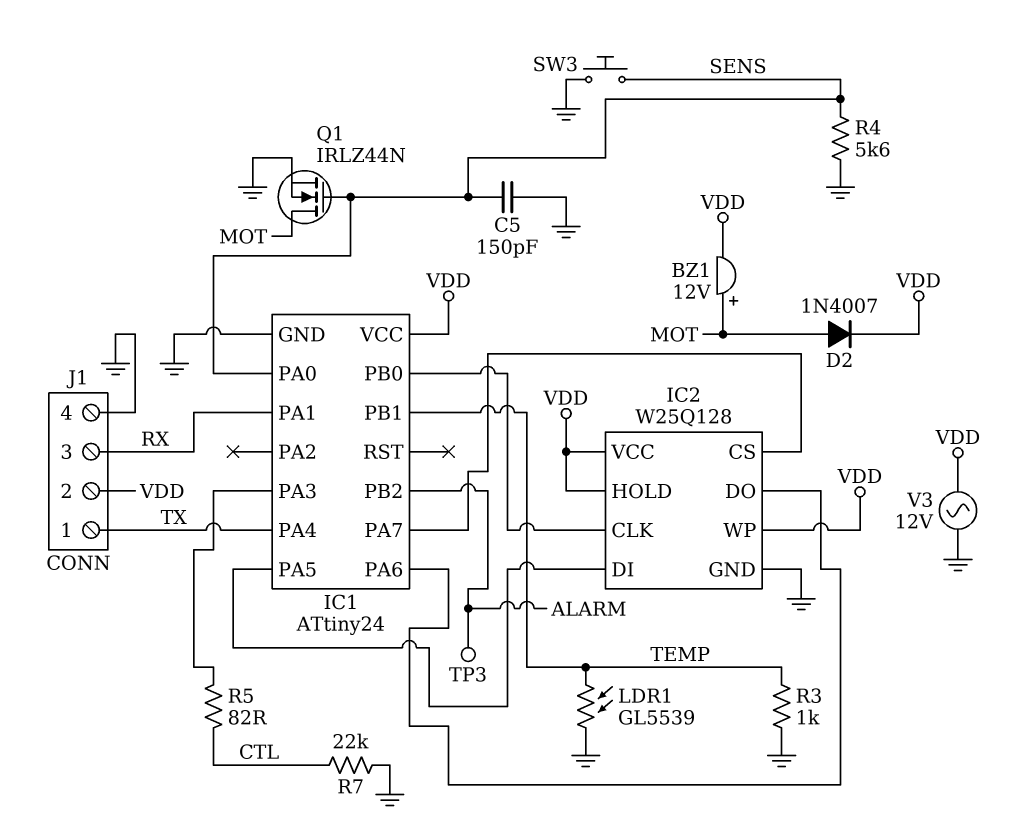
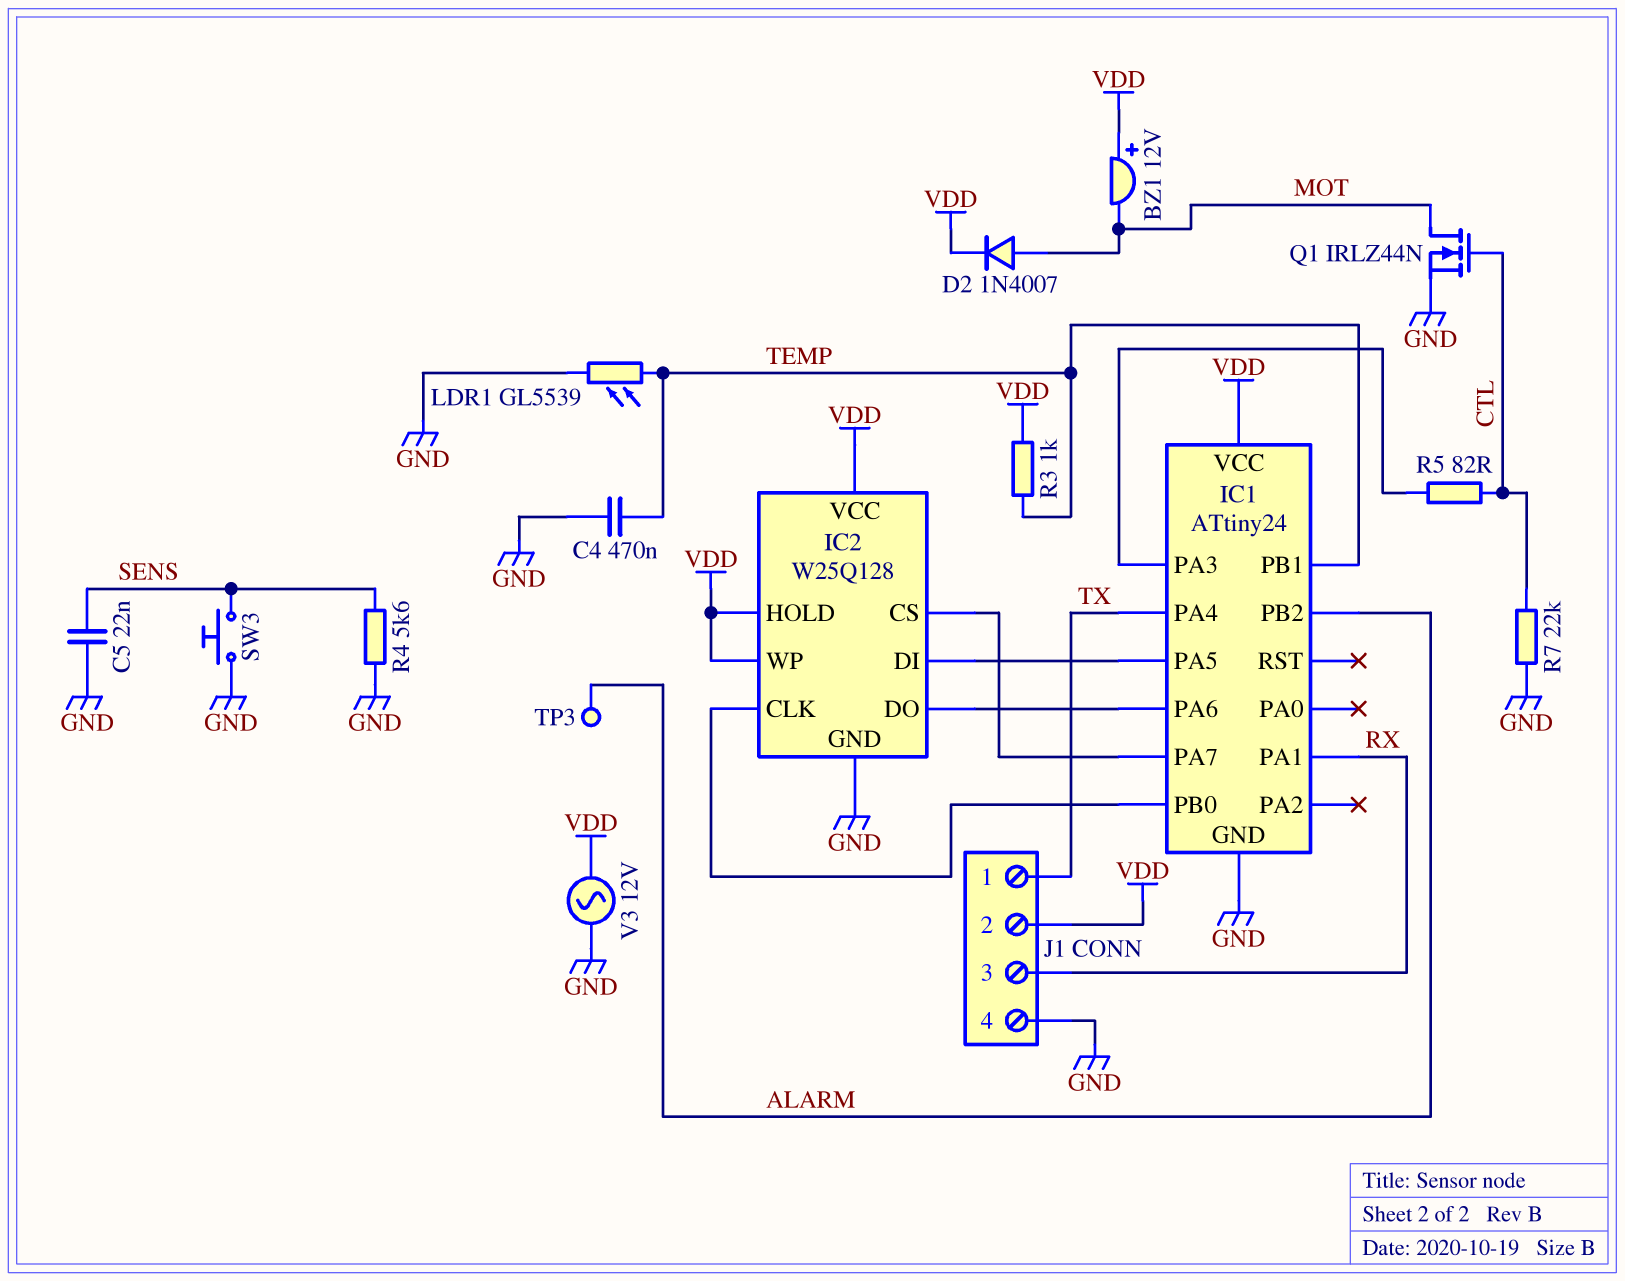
BZ1: buzzer 12V (plus MOT, minus VDD) -> buzzer 12V (plus VDD, minus MOT)
C4: none -> 470nF (GND, TEMP)
C5: 150pF (GND, SENS) -> 22nF (GND, SENS)
IC1 pin PA0: SENS -> none
Q1: NMOS IRLZ44N (G SENS, D MOT, S GND) -> NMOS IRLZ44N (G CTL, D MOT, S GND)
R3: 1k (GND, TEMP) -> 1k (TEMP, VDD)

